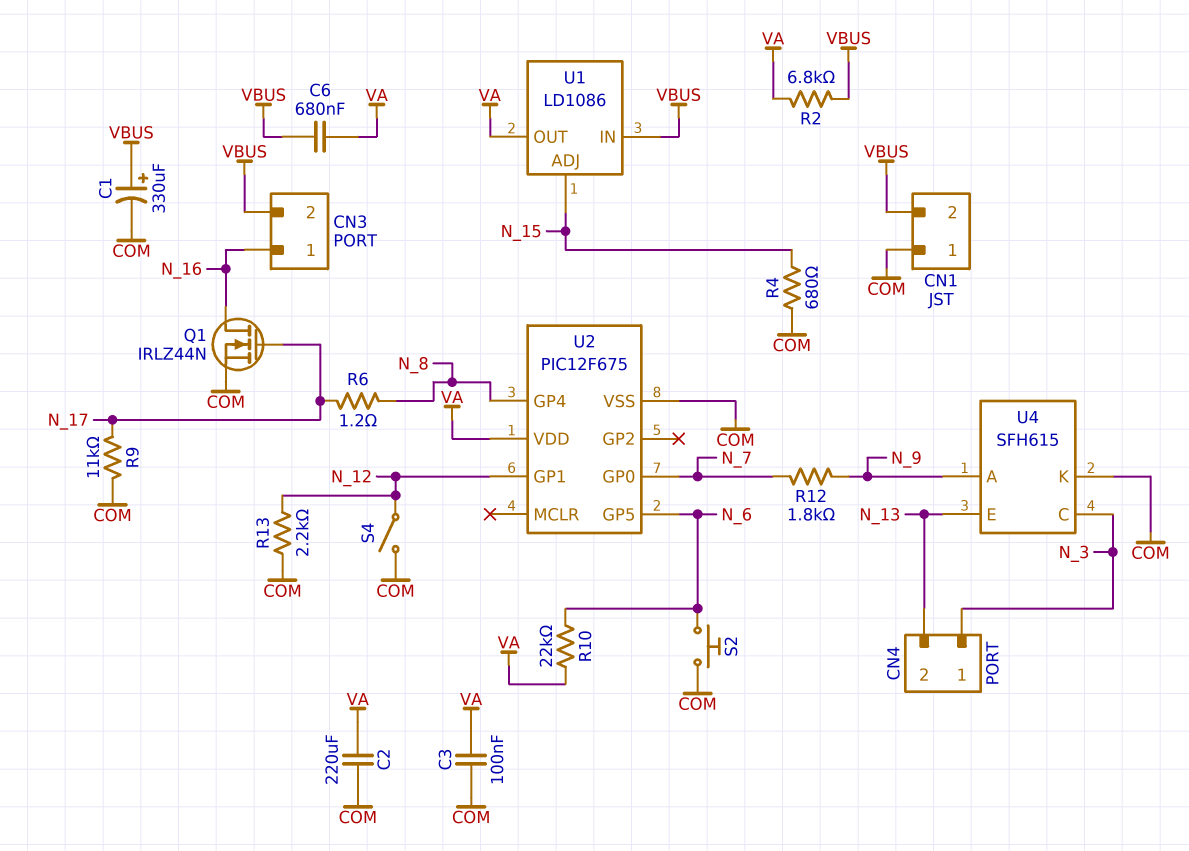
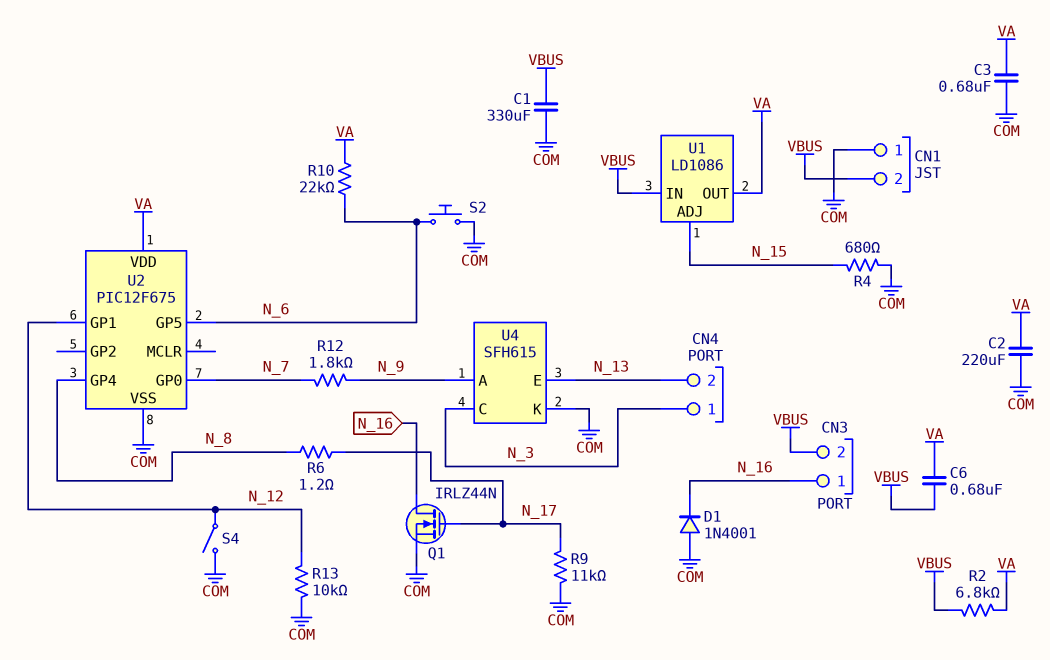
C1: 330uF (plus VBUS, minus COM) -> 330uF (COM, VBUS)
C3: 100nF (COM, VA) -> 680nF (COM, VA)
D1: none -> diode 1N4001 (A COM, K N_16)
R13: 2.2k (COM, N_12) -> 10k (COM, N_12)

